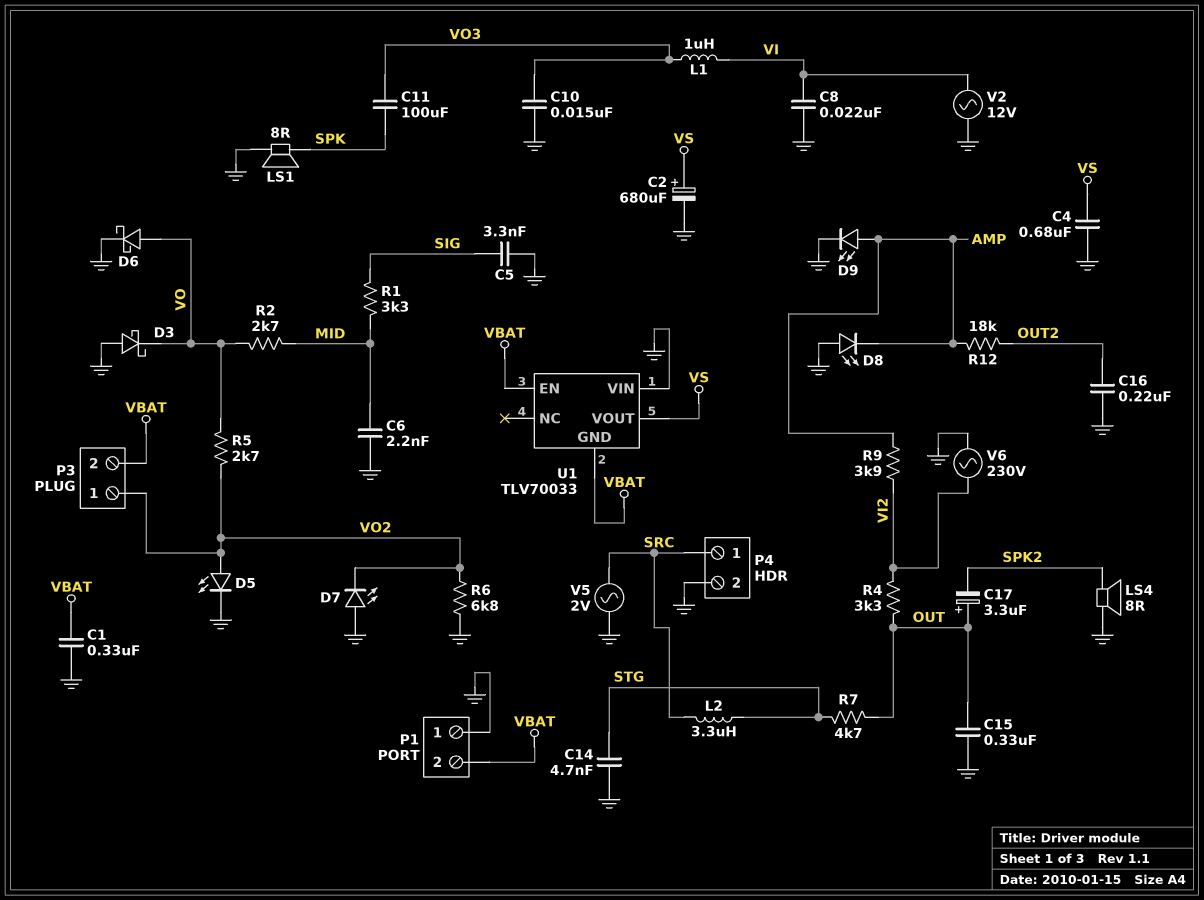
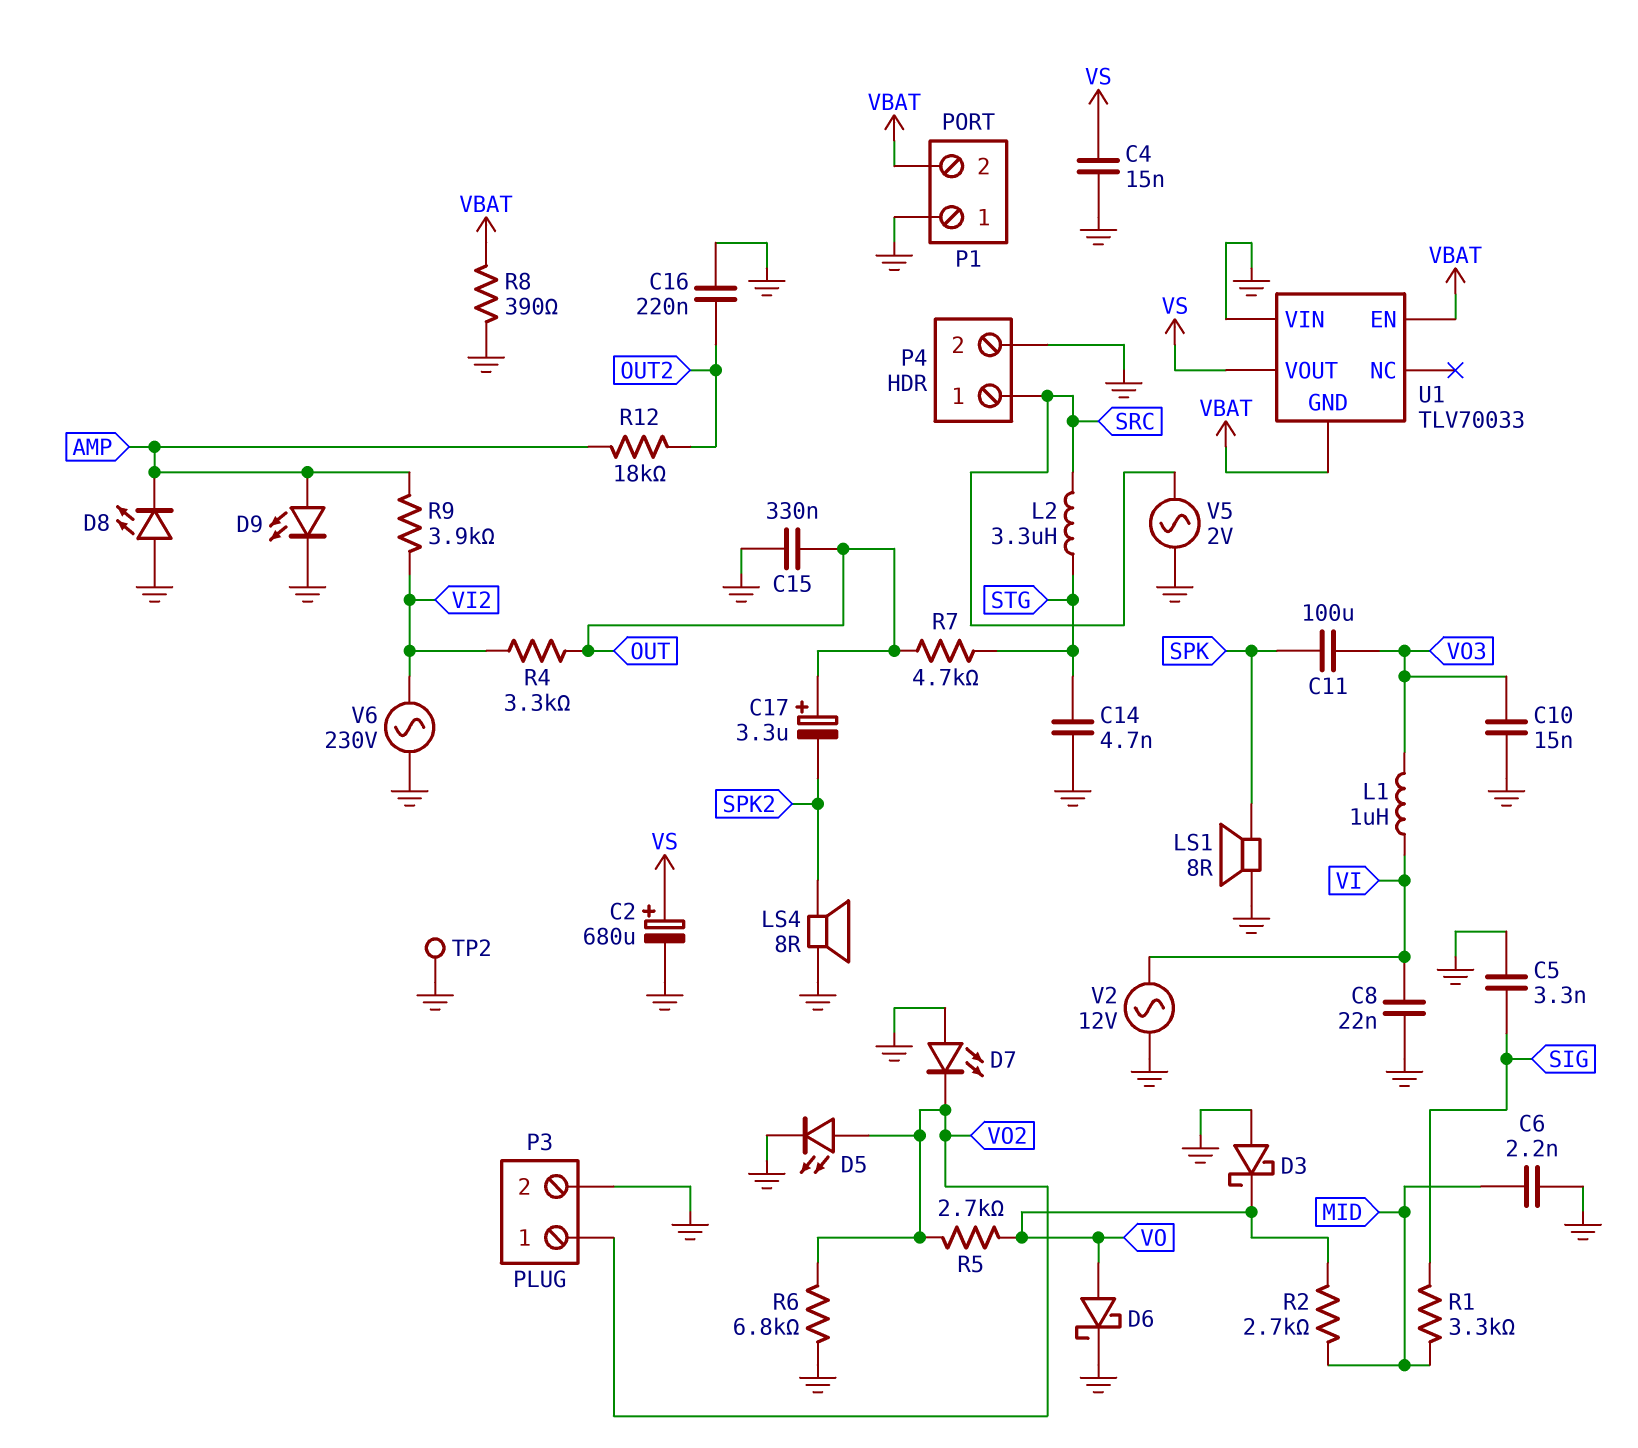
C1: 330nF (GND, VBAT) -> none
C4: 680nF (GND, VS) -> 15nF (GND, VS)
P3 pin 2: VBAT -> GND
R8: none -> 390 (GND, VBAT)
TP2: none -> test point (GND)

